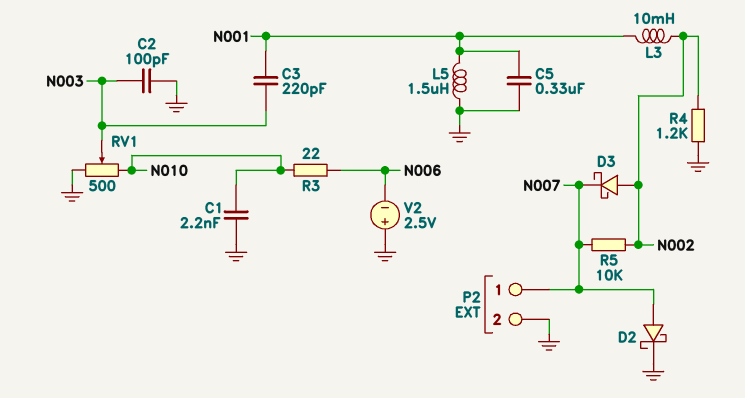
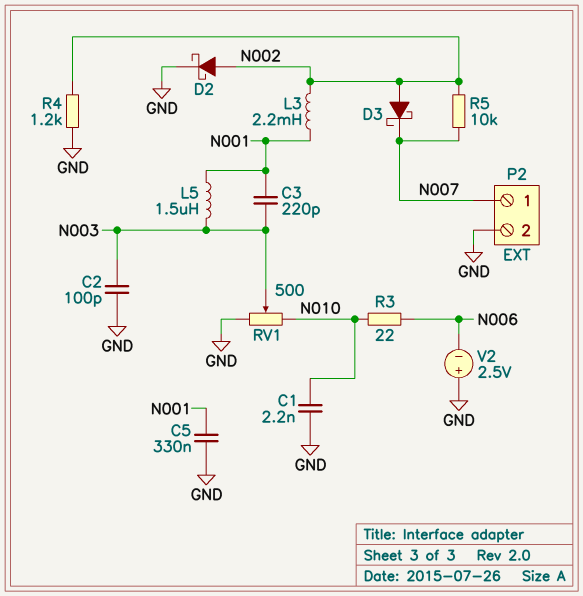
D2: schottky (A N007, K GND) -> schottky (A N002, K GND)
L3: 10mH (N001, N002) -> 2.2mH (N001, N002)
L5: 1.5uH (GND, N001) -> 1.5uH (N001, N003)

